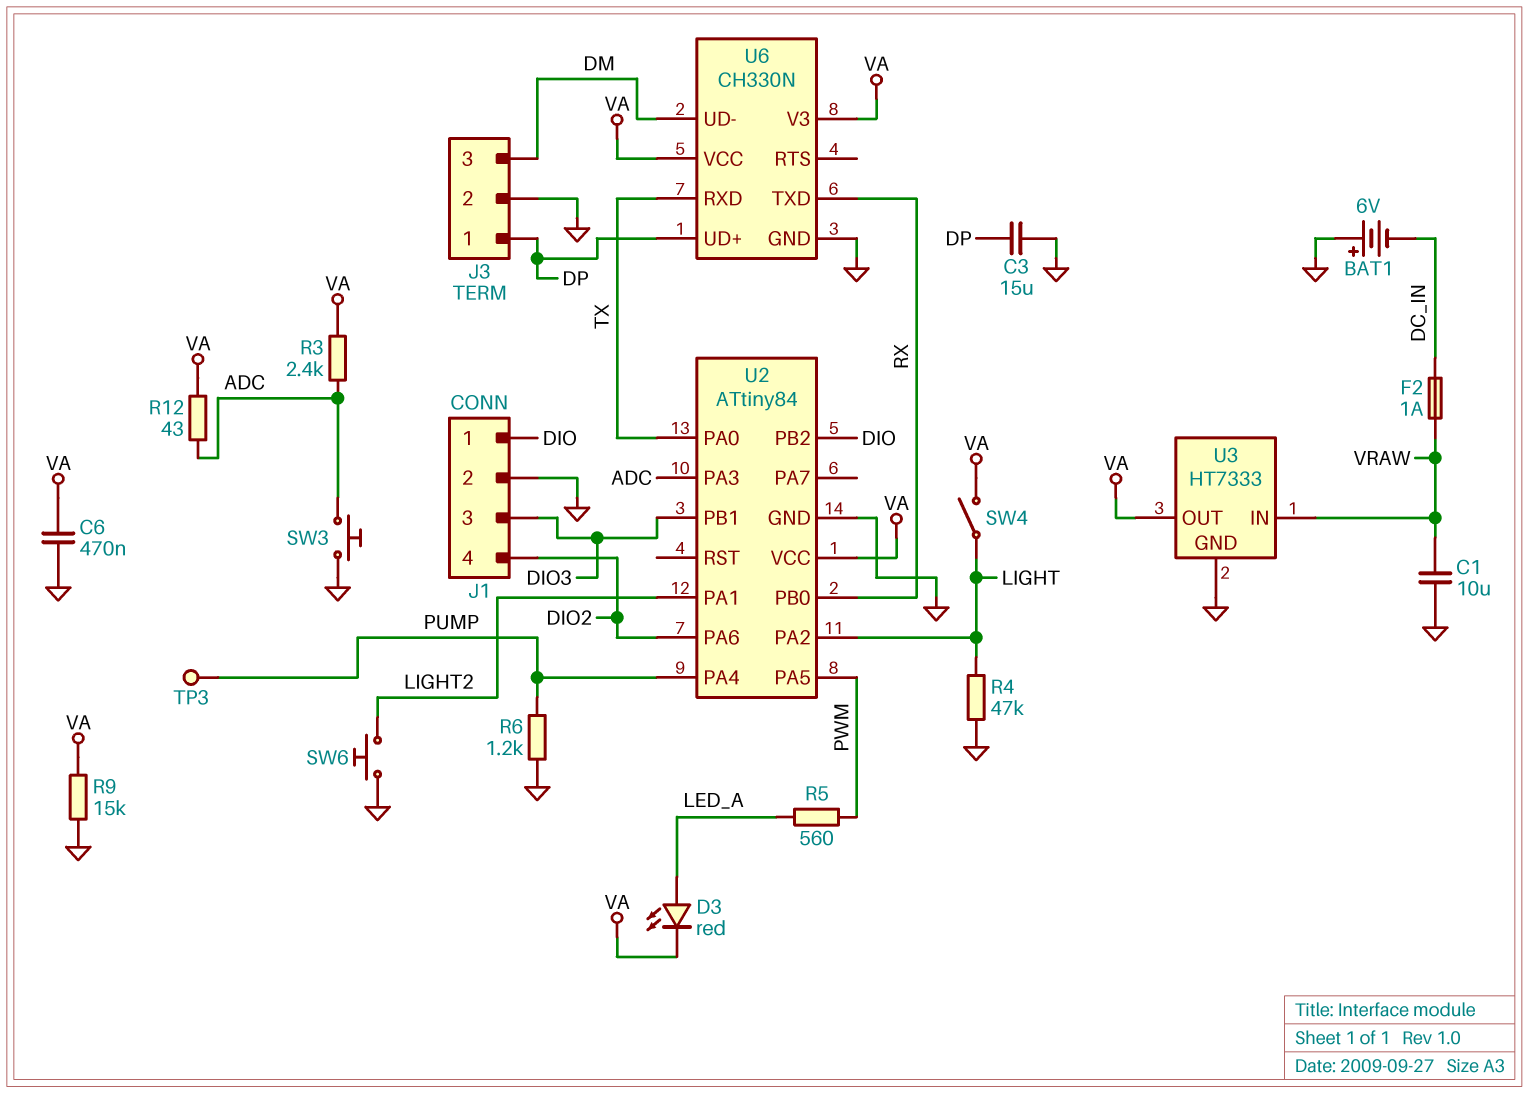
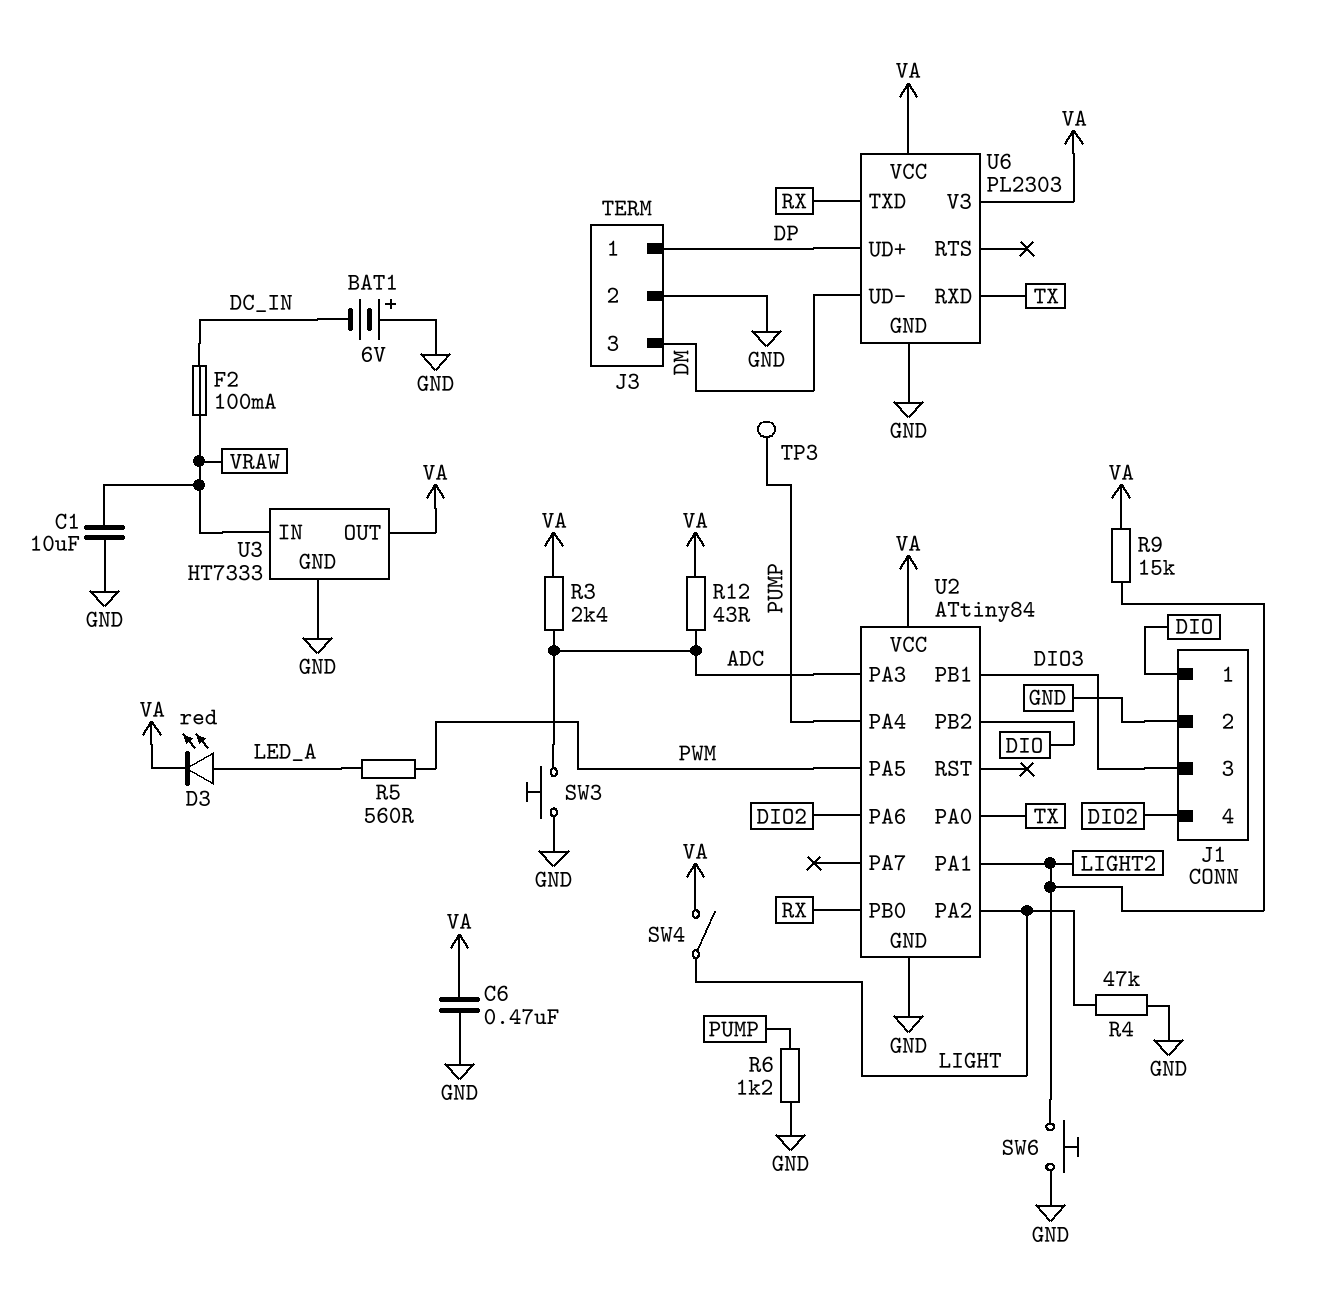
C3: 15uF (DP, GND) -> none
F2: 1A (DC_IN, VRAW) -> 100mA (DC_IN, VRAW)
R9: 15k (GND, VA) -> 15k (LIGHT2, VA)
U6: CH330N -> PL2303

